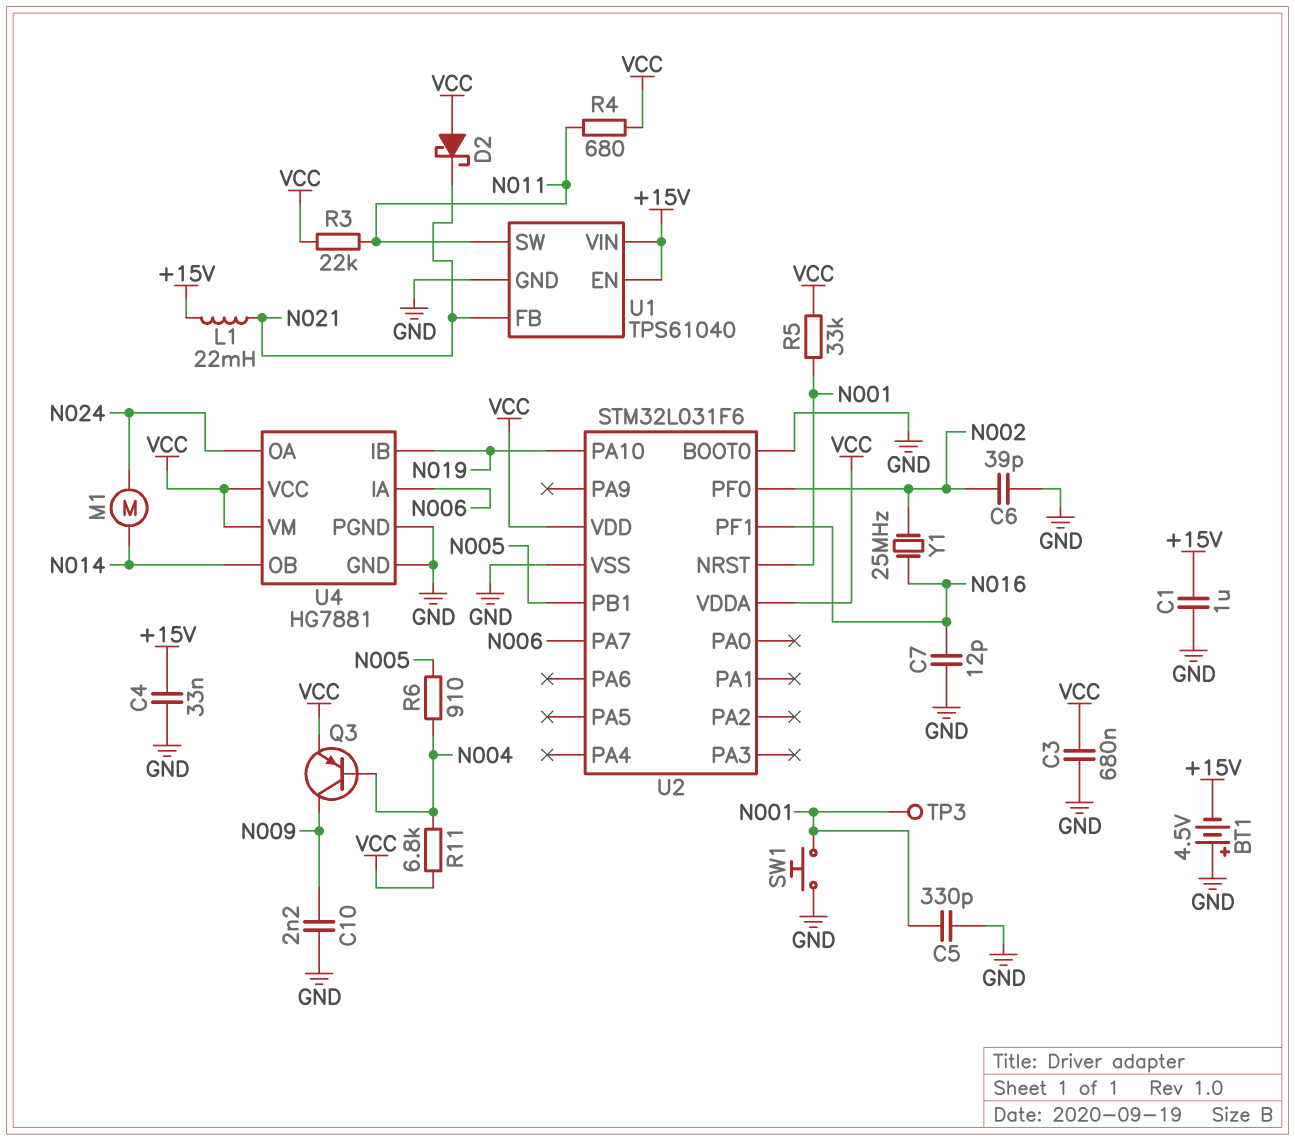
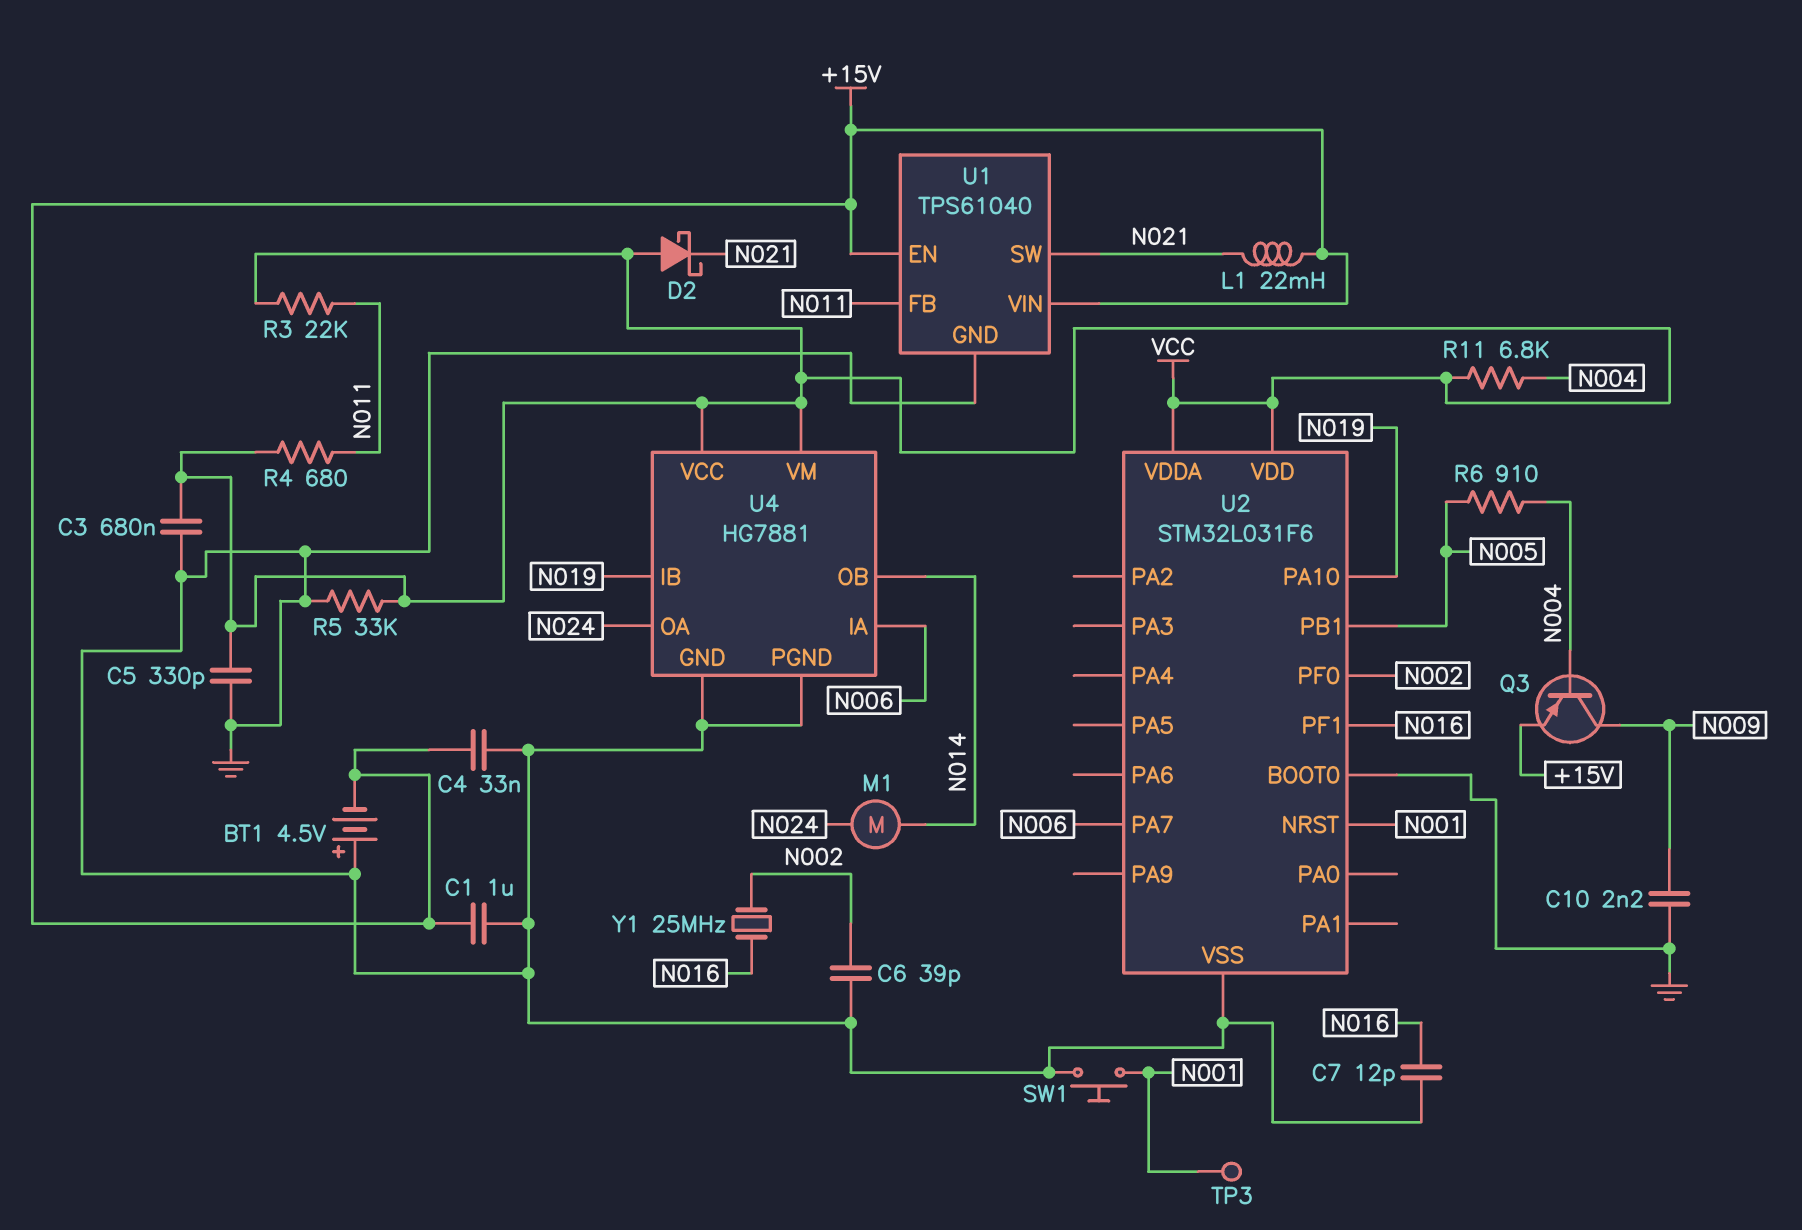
C5: 330pF (GND, N001) -> 330pF (GND, VCC)
Q3: PNP (B N004, C N009, E VCC) -> PNP (B N004, C N009, E +15V)
R5: 33k (N001, VCC) -> 33k (GND, VCC)
U1 pin FB: N021 -> N011
U1 pin SW: N011 -> N021

